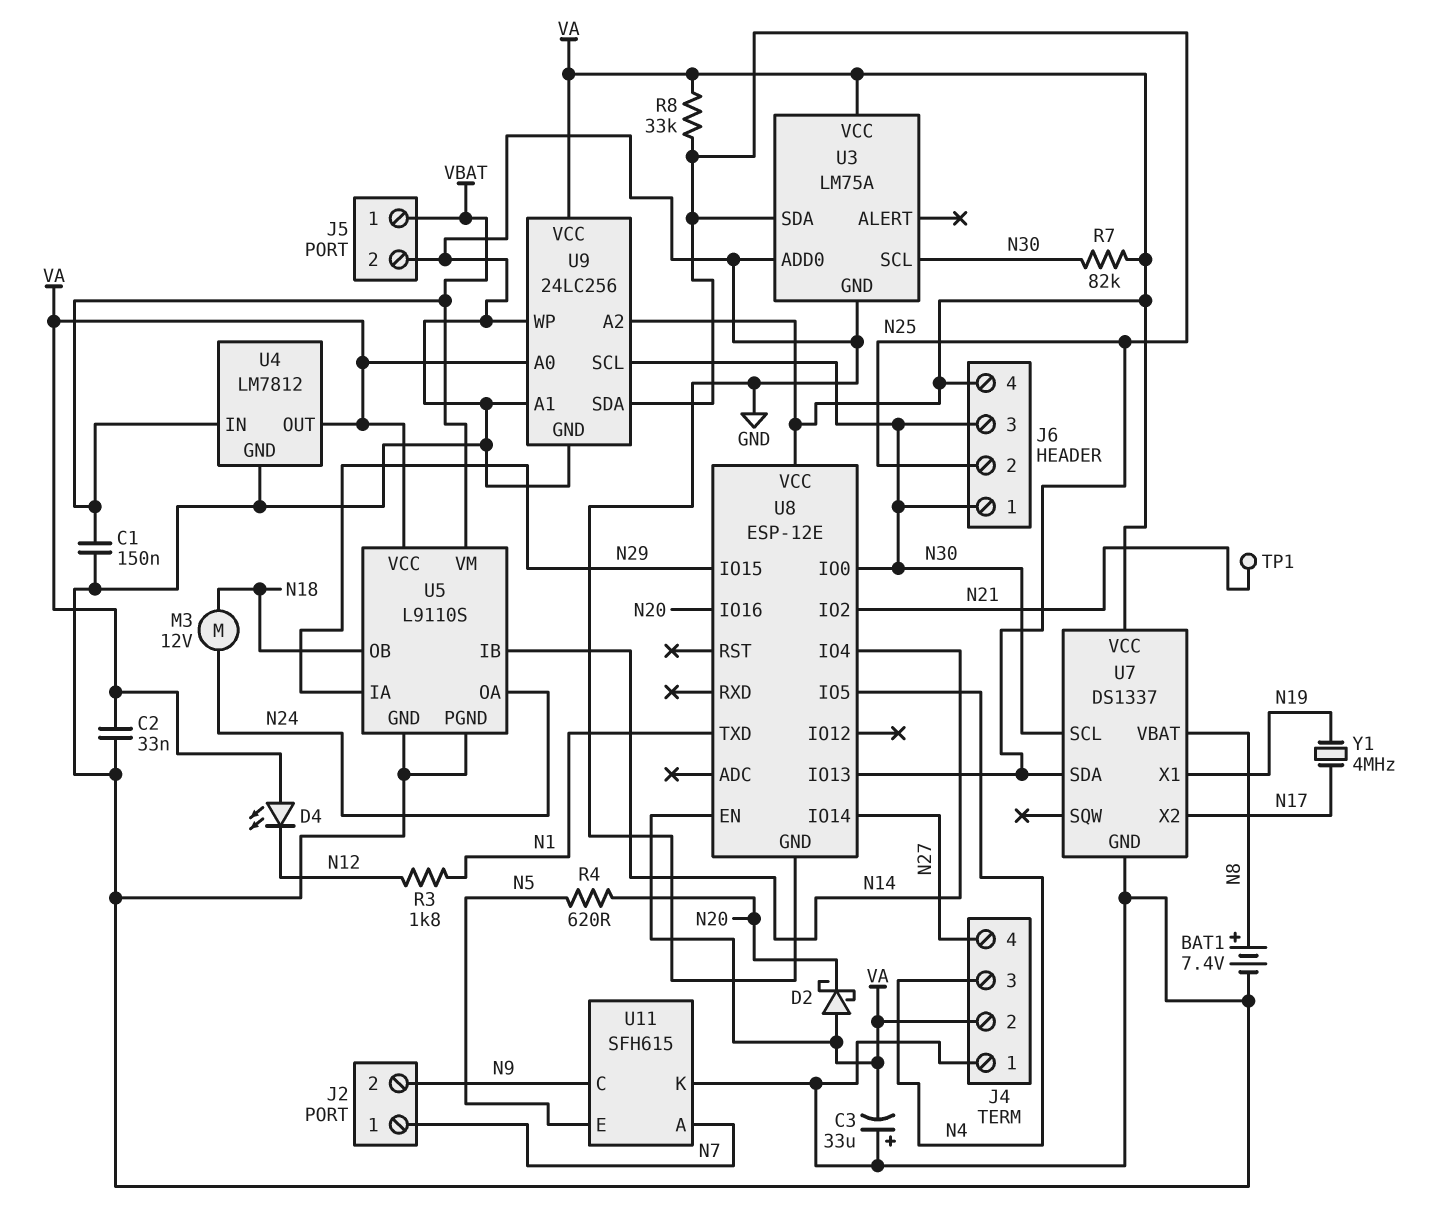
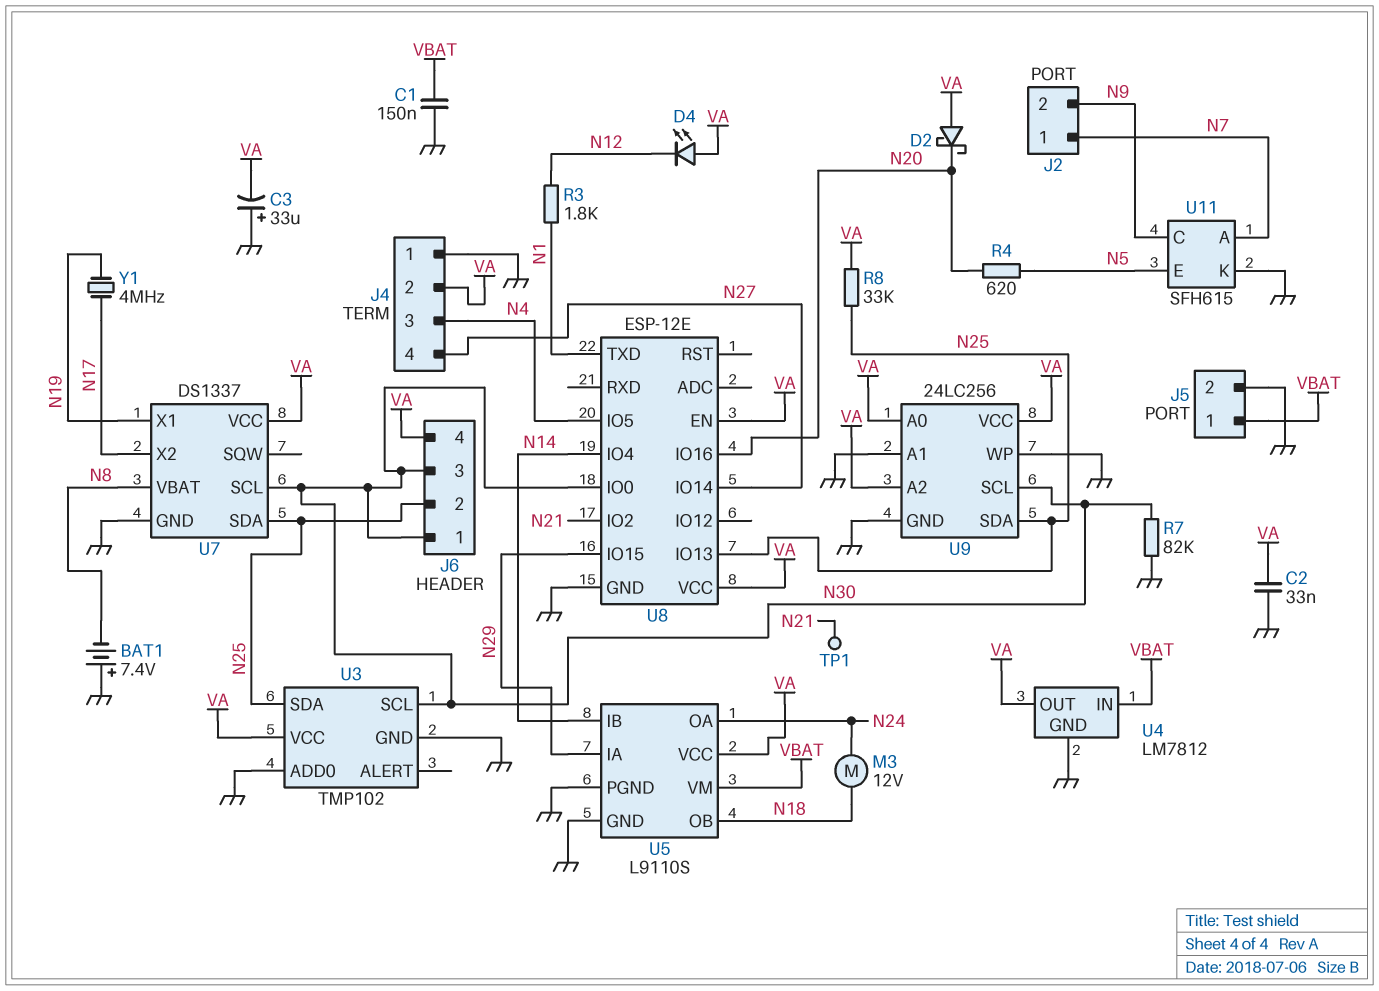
BAT1: 7.4V (plus N8, minus GND) -> 7.4V (plus GND, minus N8)
R7: 82k (N30, VA) -> 82k (GND, N30)
U3: LM75A -> TMP102

